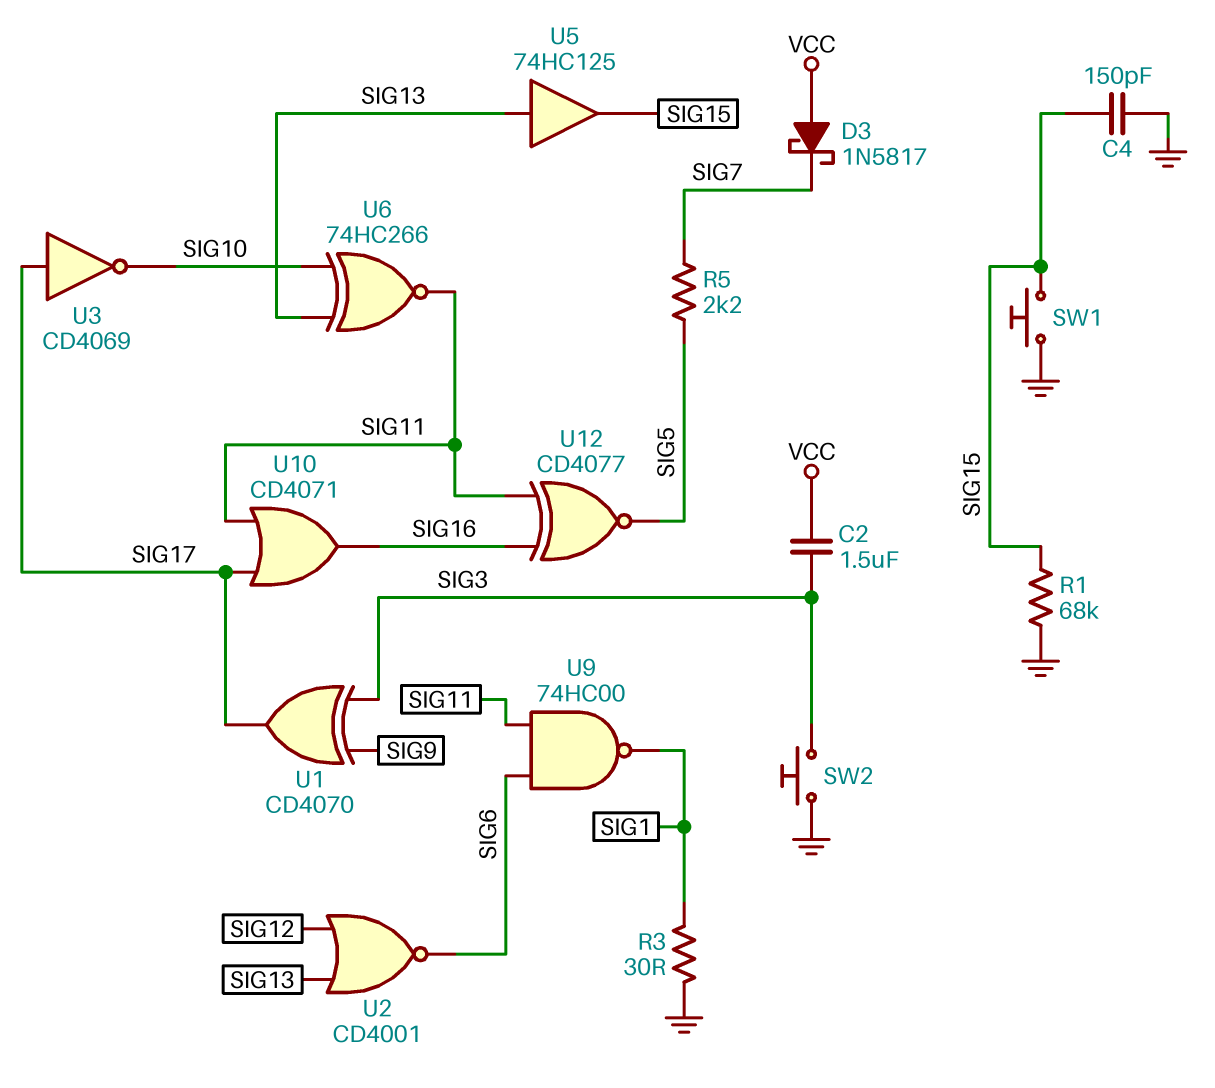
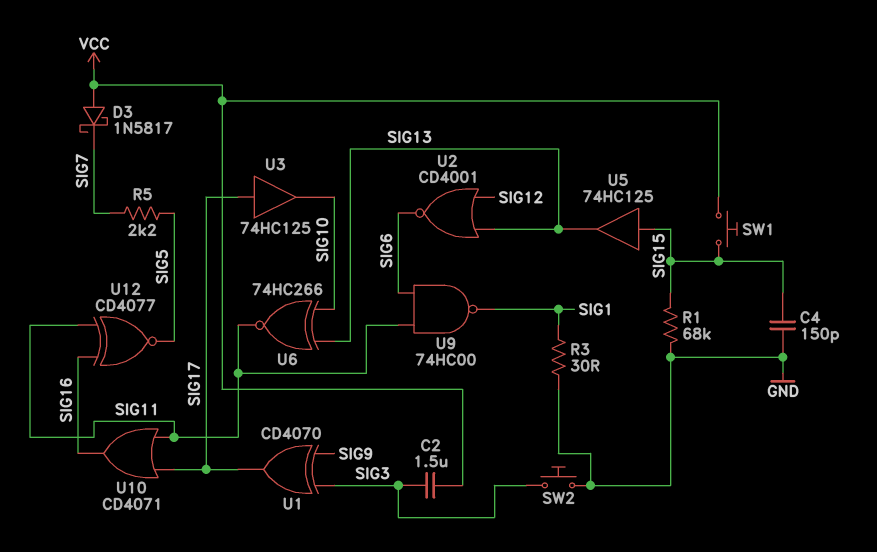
SW1: button (GND, SIG15) -> button (SIG15, VCC)
U3: NOT CD4069 (in SIG17, out SIG10) -> buffer 74HC125 (in SIG17, out SIG10)
U5: buffer 74HC125 (in SIG13, out SIG15) -> buffer 74HC125 (in SIG15, out SIG13)

